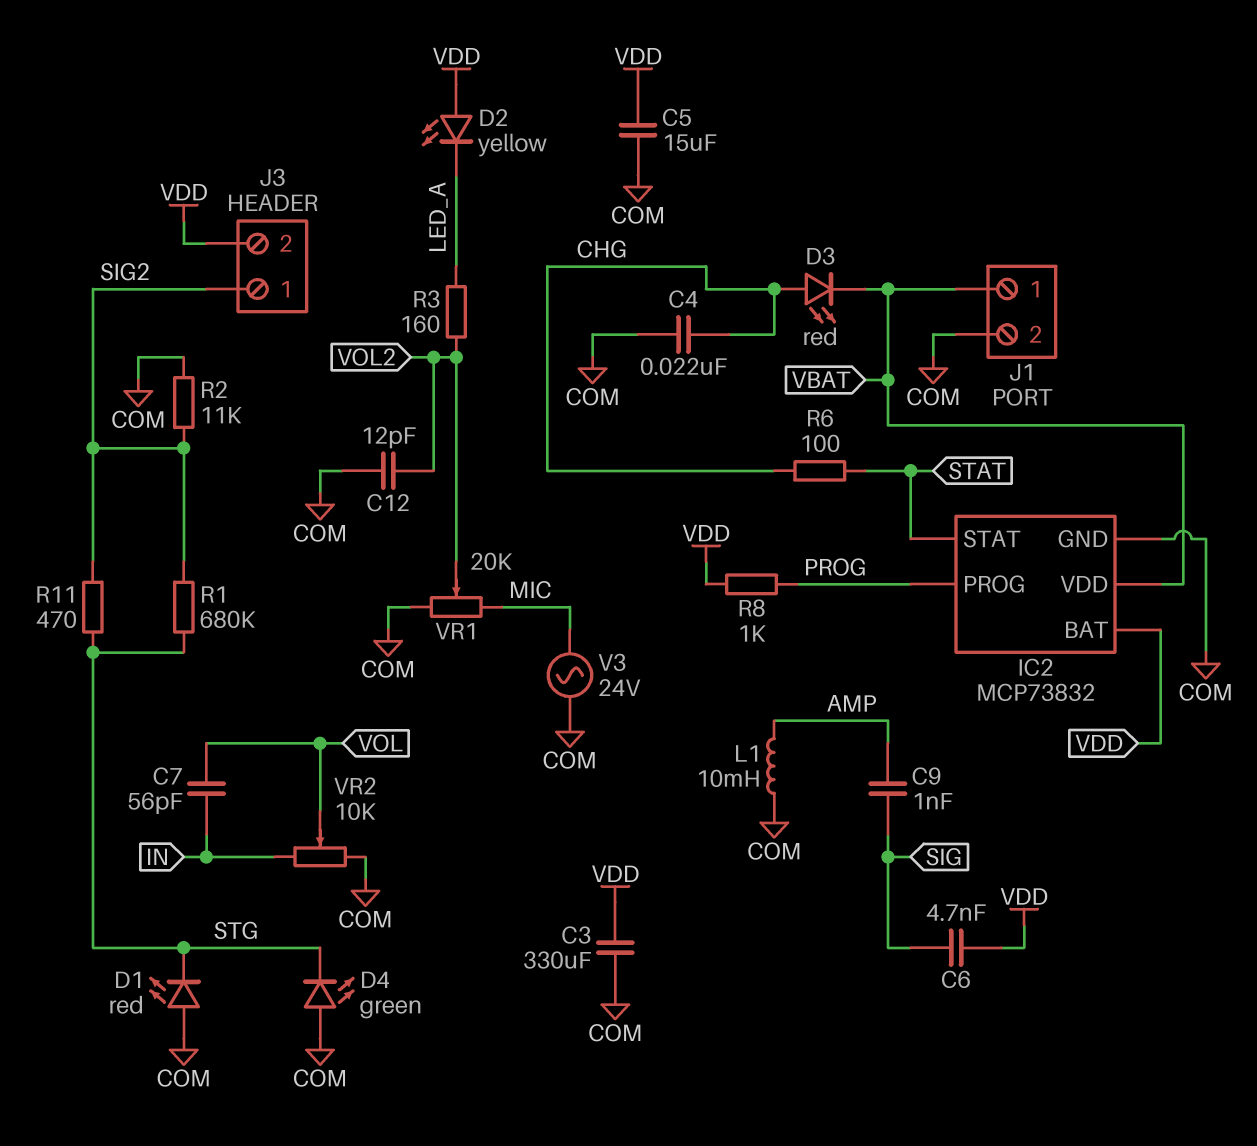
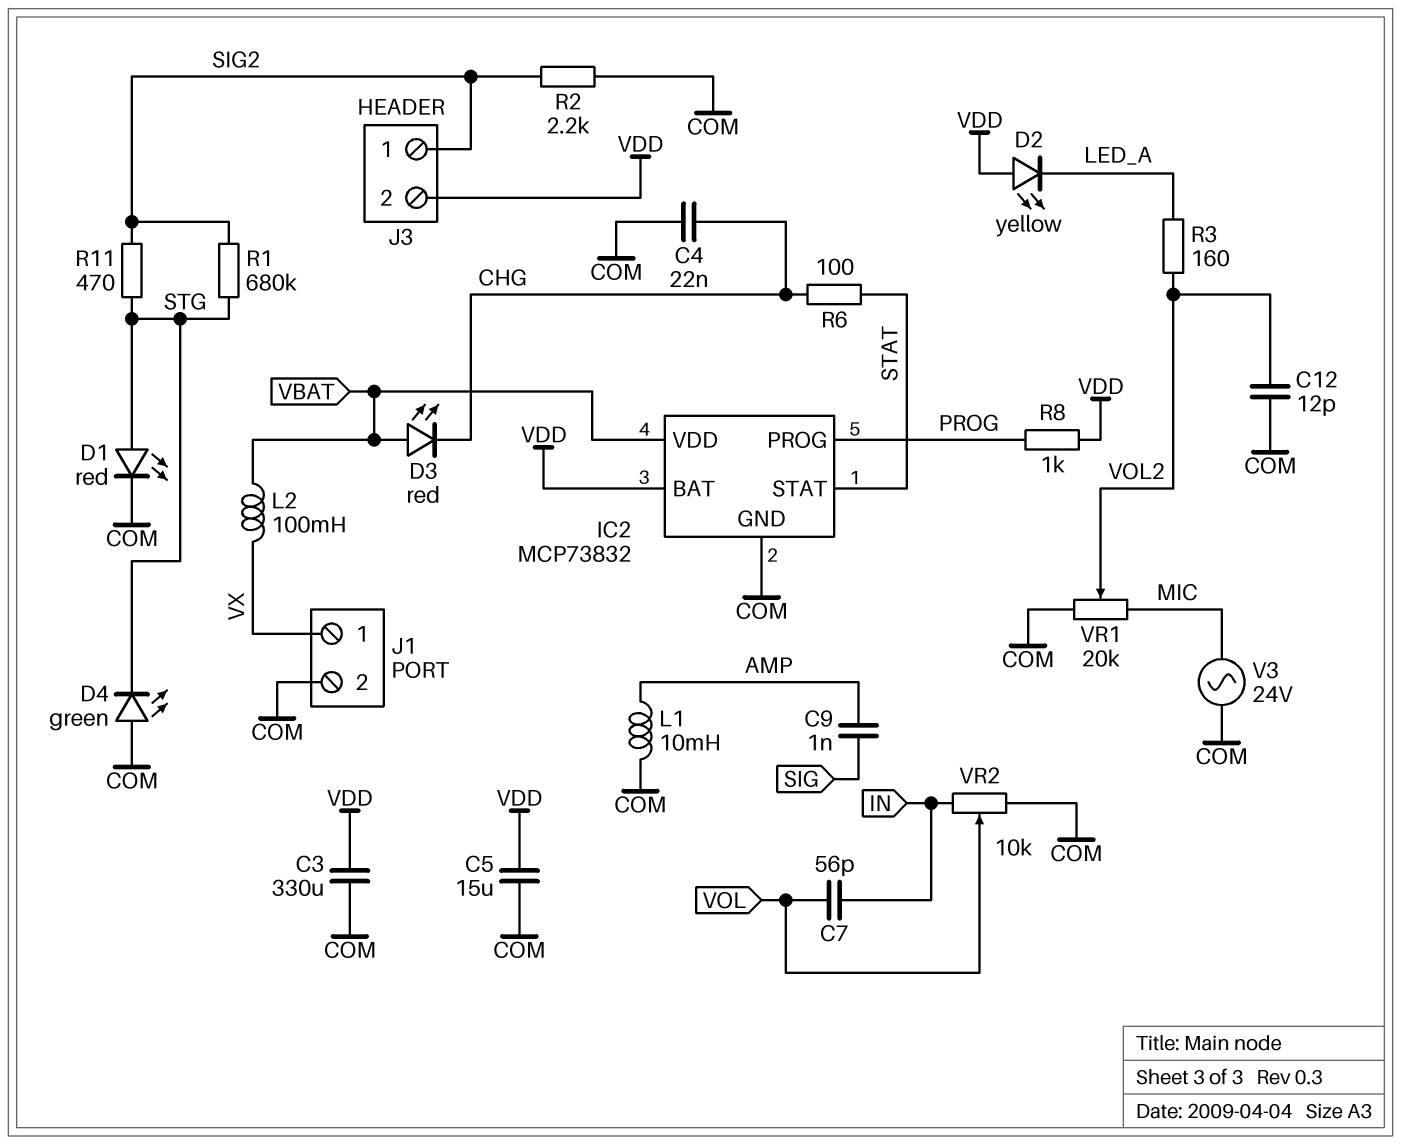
C6: 4.7nF (SIG, VDD) -> none
D1: LED red (A COM, K STG) -> LED red (A STG, K COM)
D3: LED red (A CHG, K VBAT) -> LED red (A VBAT, K CHG)
J1 pin 1: VBAT -> VX
L2: none -> 100mH (VBAT, VX)
R2: 11k (COM, SIG2) -> 2.2k (COM, SIG2)

